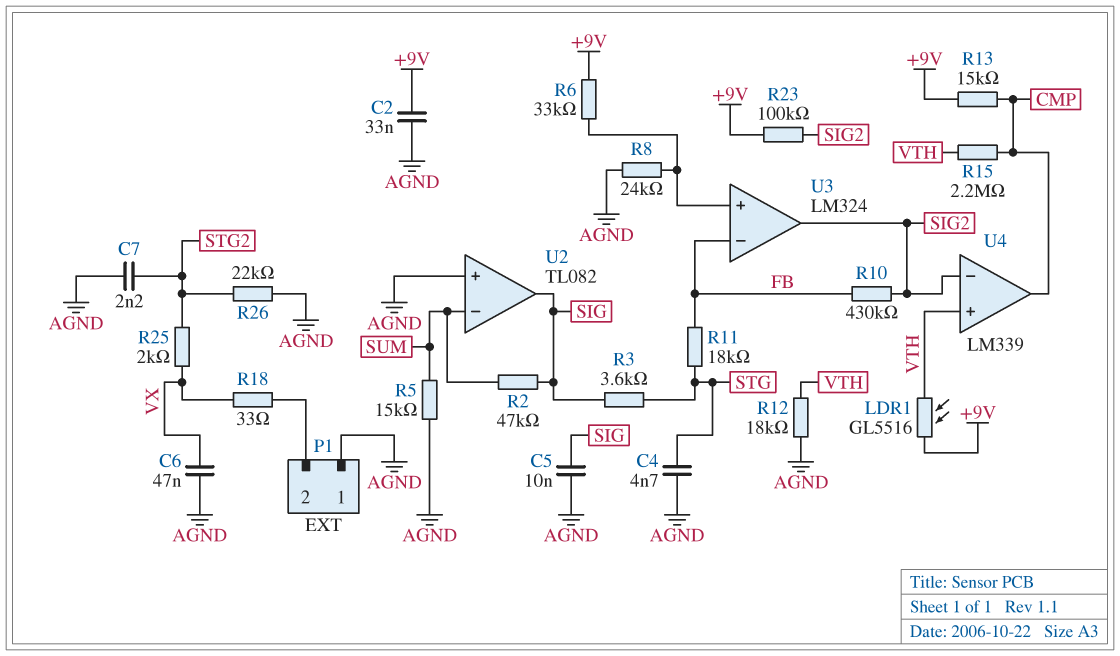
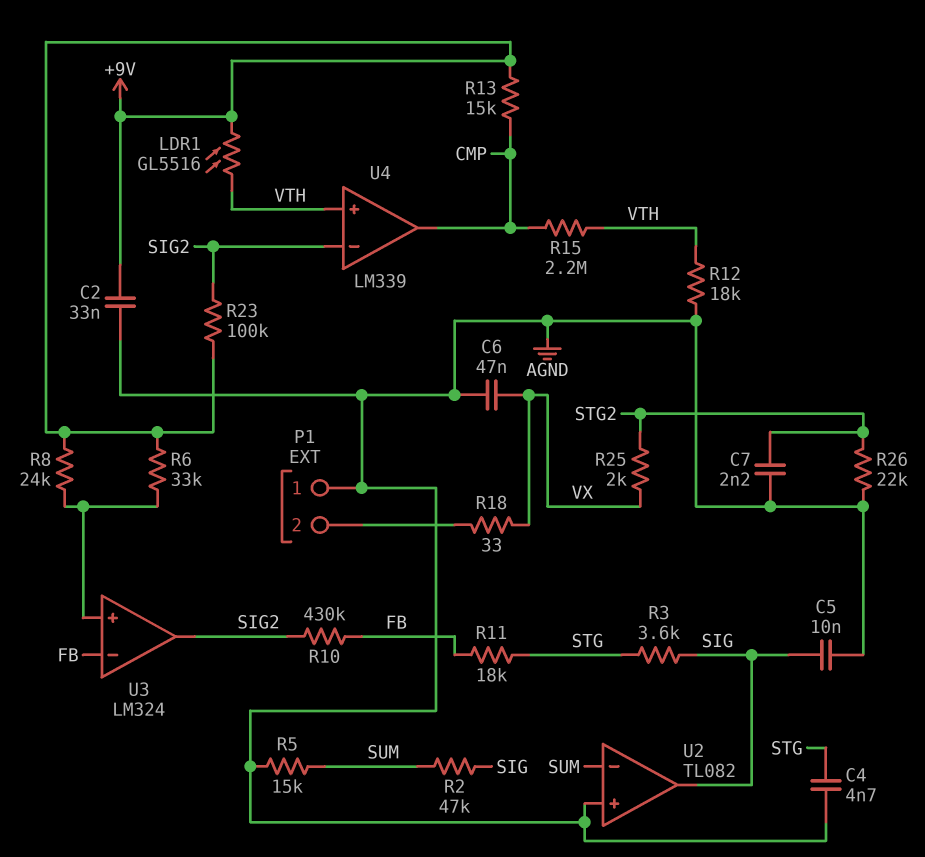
R8: 24k (AGND, U3/in+) -> 24k (+9V, U3/in+)

